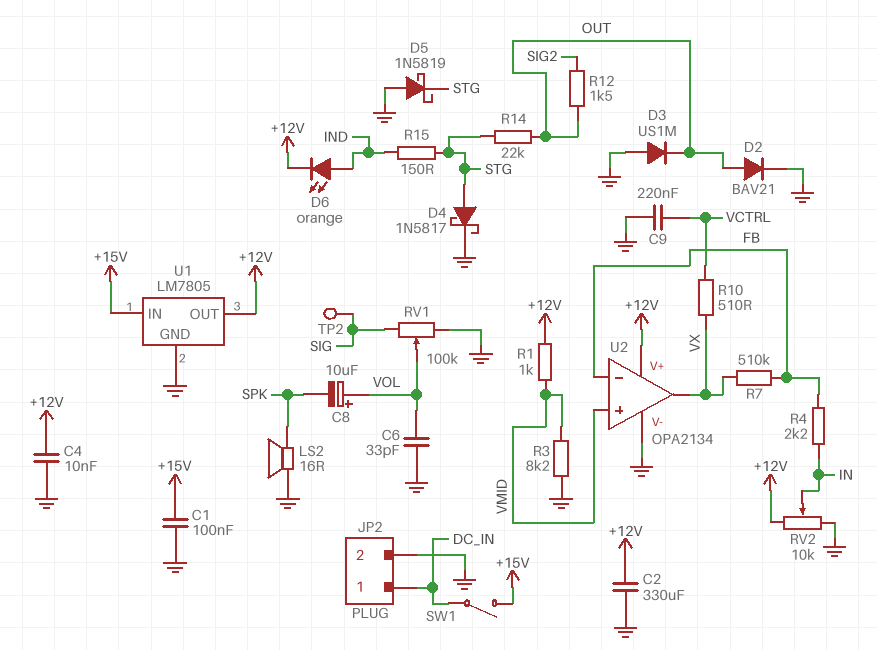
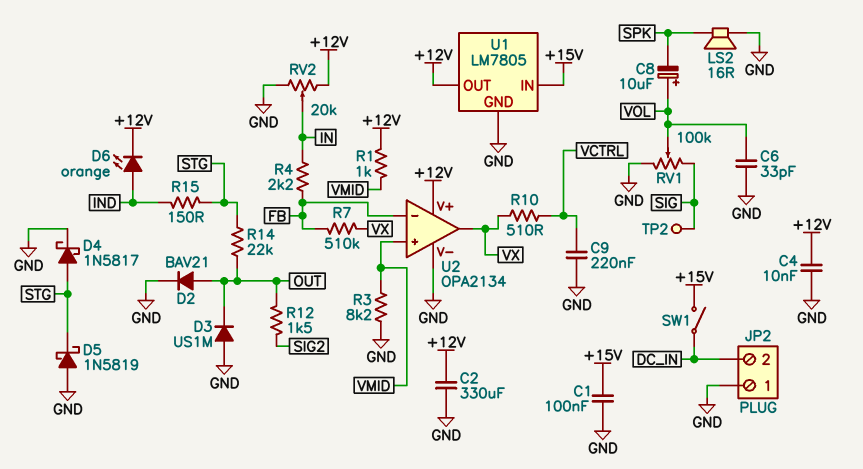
JP2 pin 1: DC_IN -> GND
JP2 pin 2: GND -> DC_IN
RV2: 10k (+12V, GND, wiper IN) -> 20k (+12V, GND, wiper IN)

